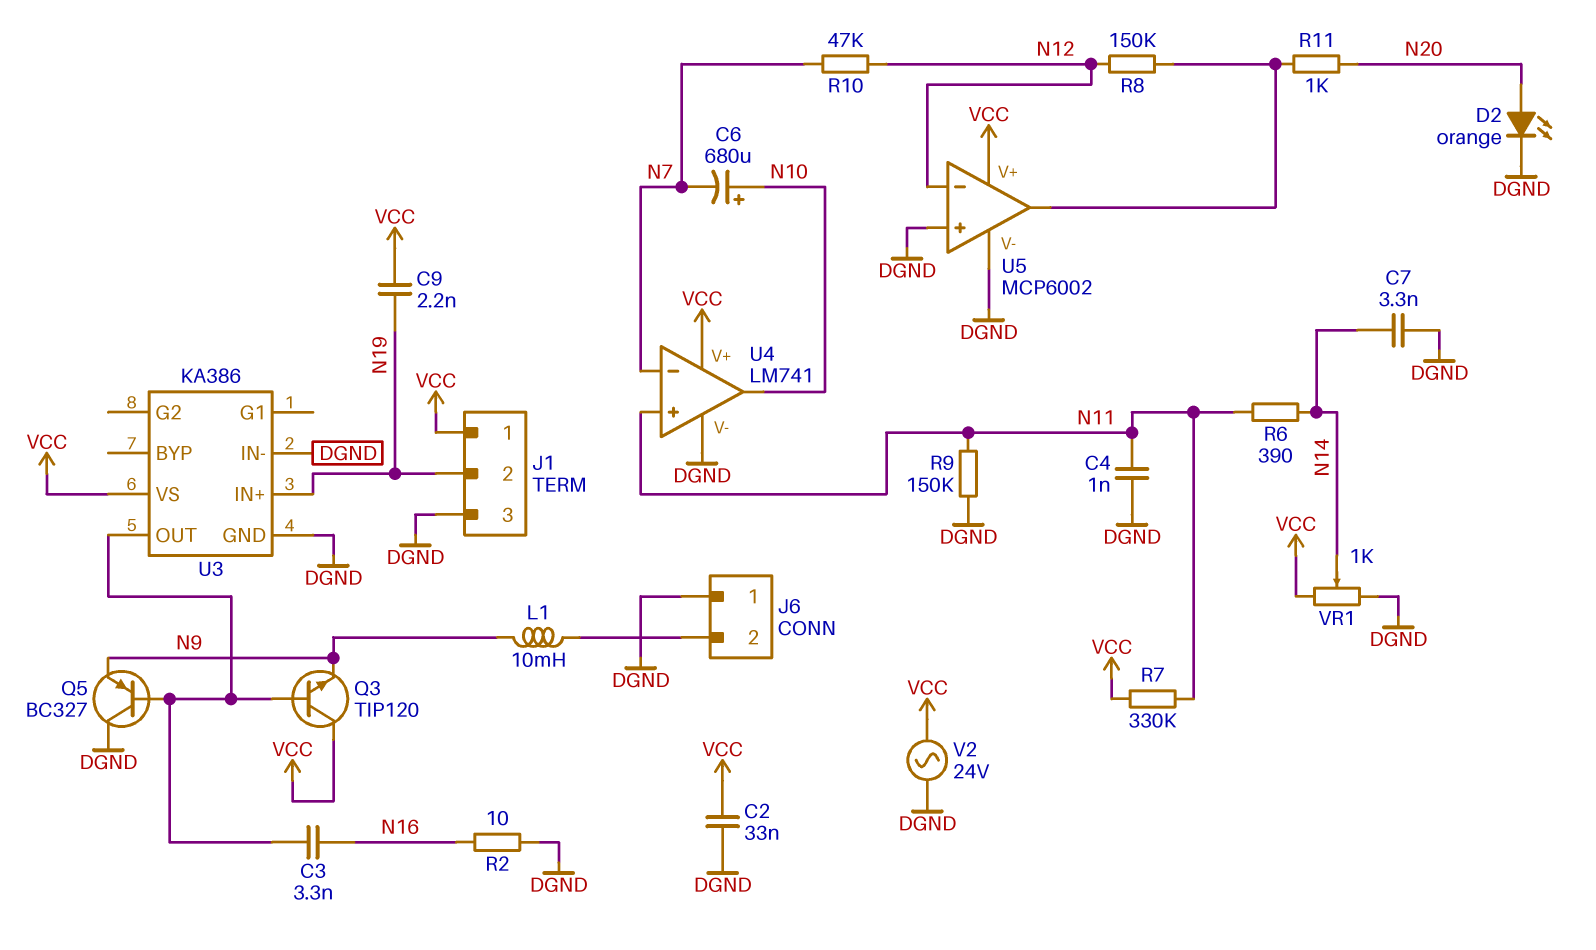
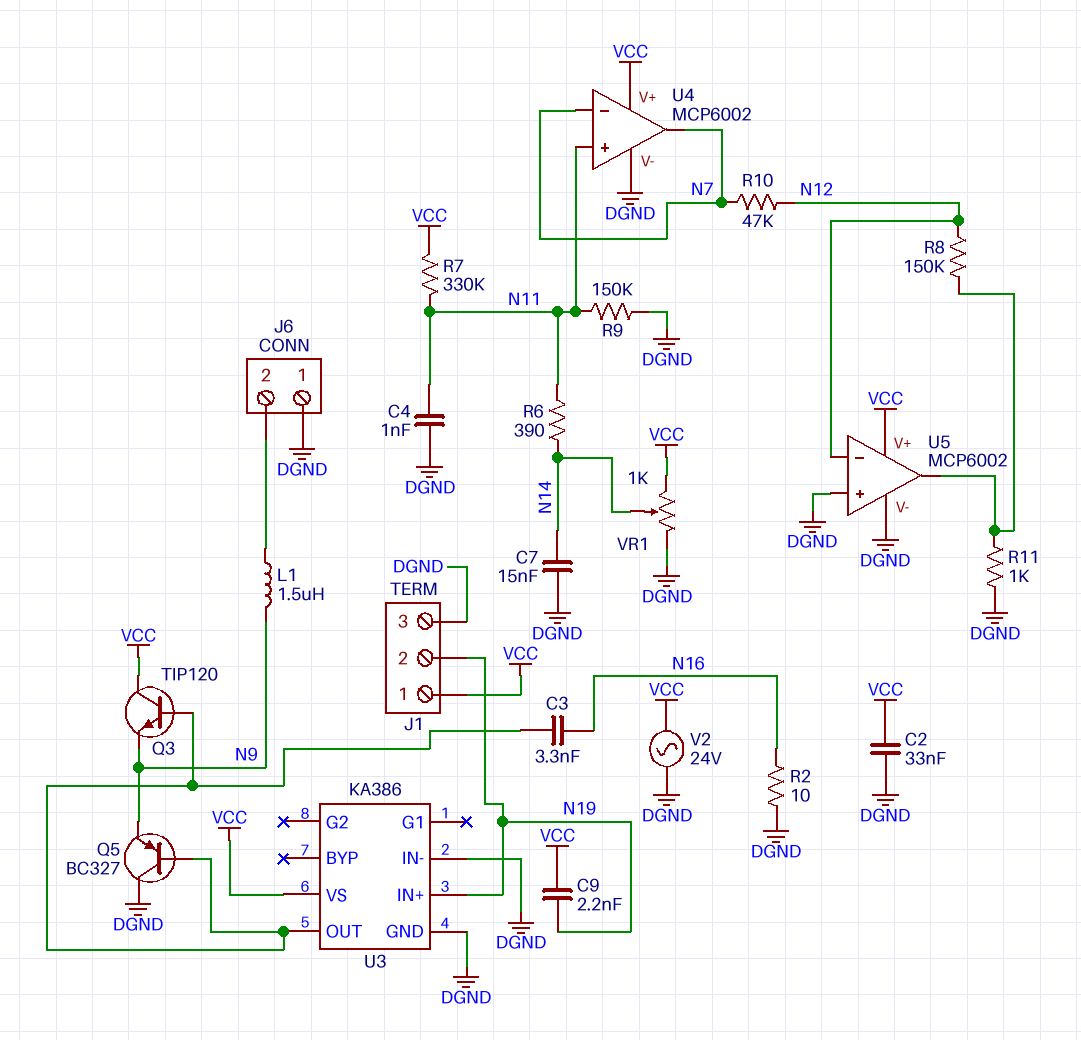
C6: 680uF (plus N10, minus N7) -> none
C7: 3.3nF (DGND, N14) -> 15nF (DGND, N14)
D2: LED orange (A N20, K DGND) -> none
L1: 10mH (J6/2, N9) -> 1.5uH (J6/2, N9)
R11: 1k (N20, U5/out) -> 1k (DGND, U5/out)
U4: LM741 -> MCP6002
U4 pin out: N10 -> N7

